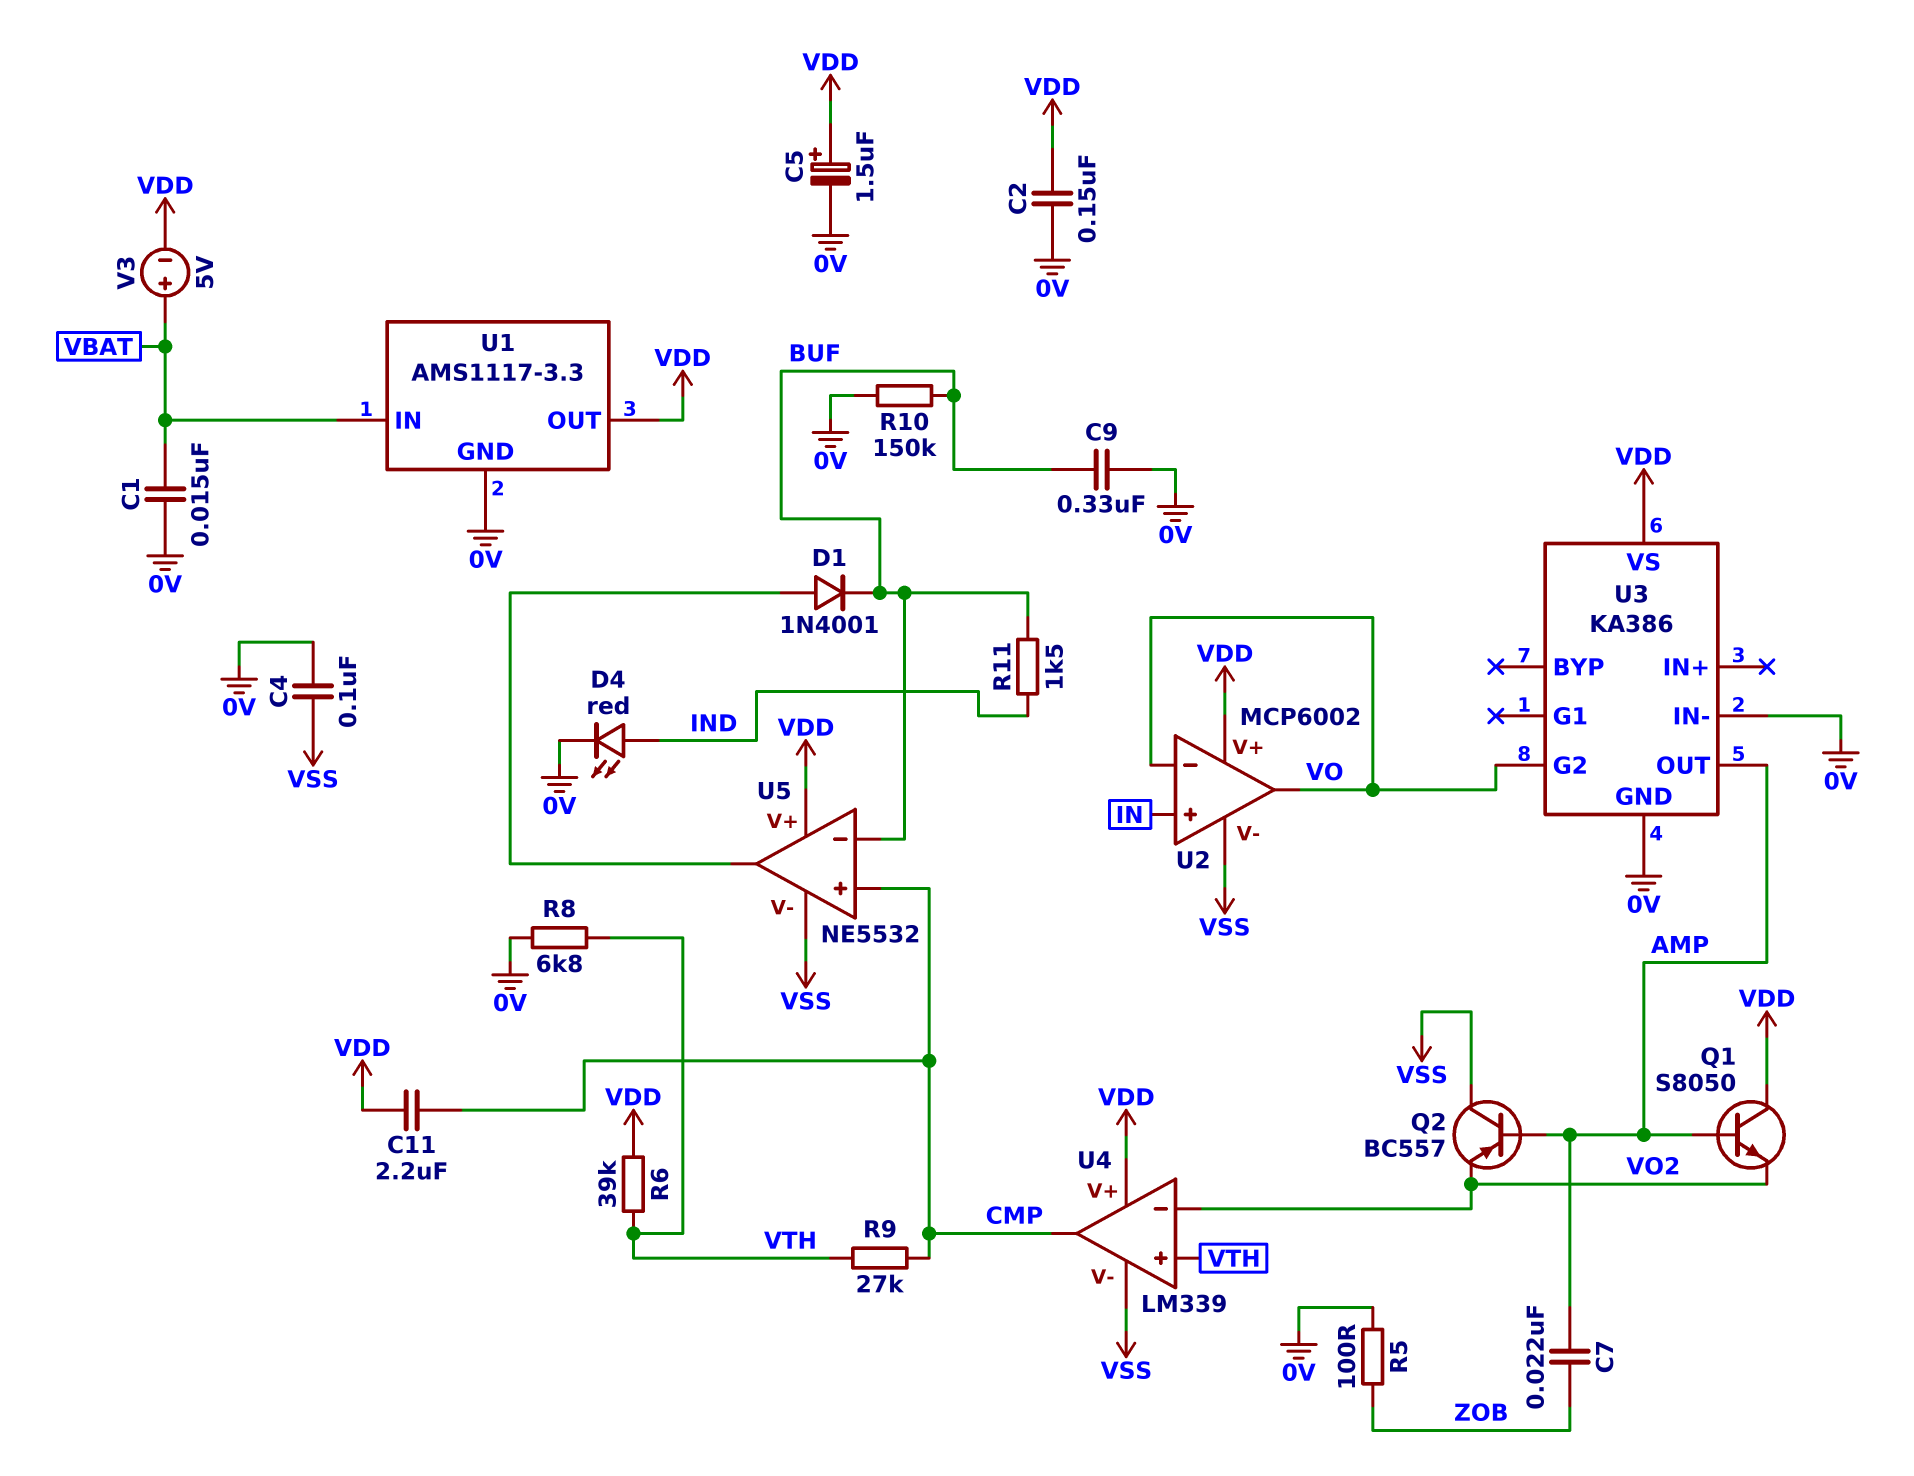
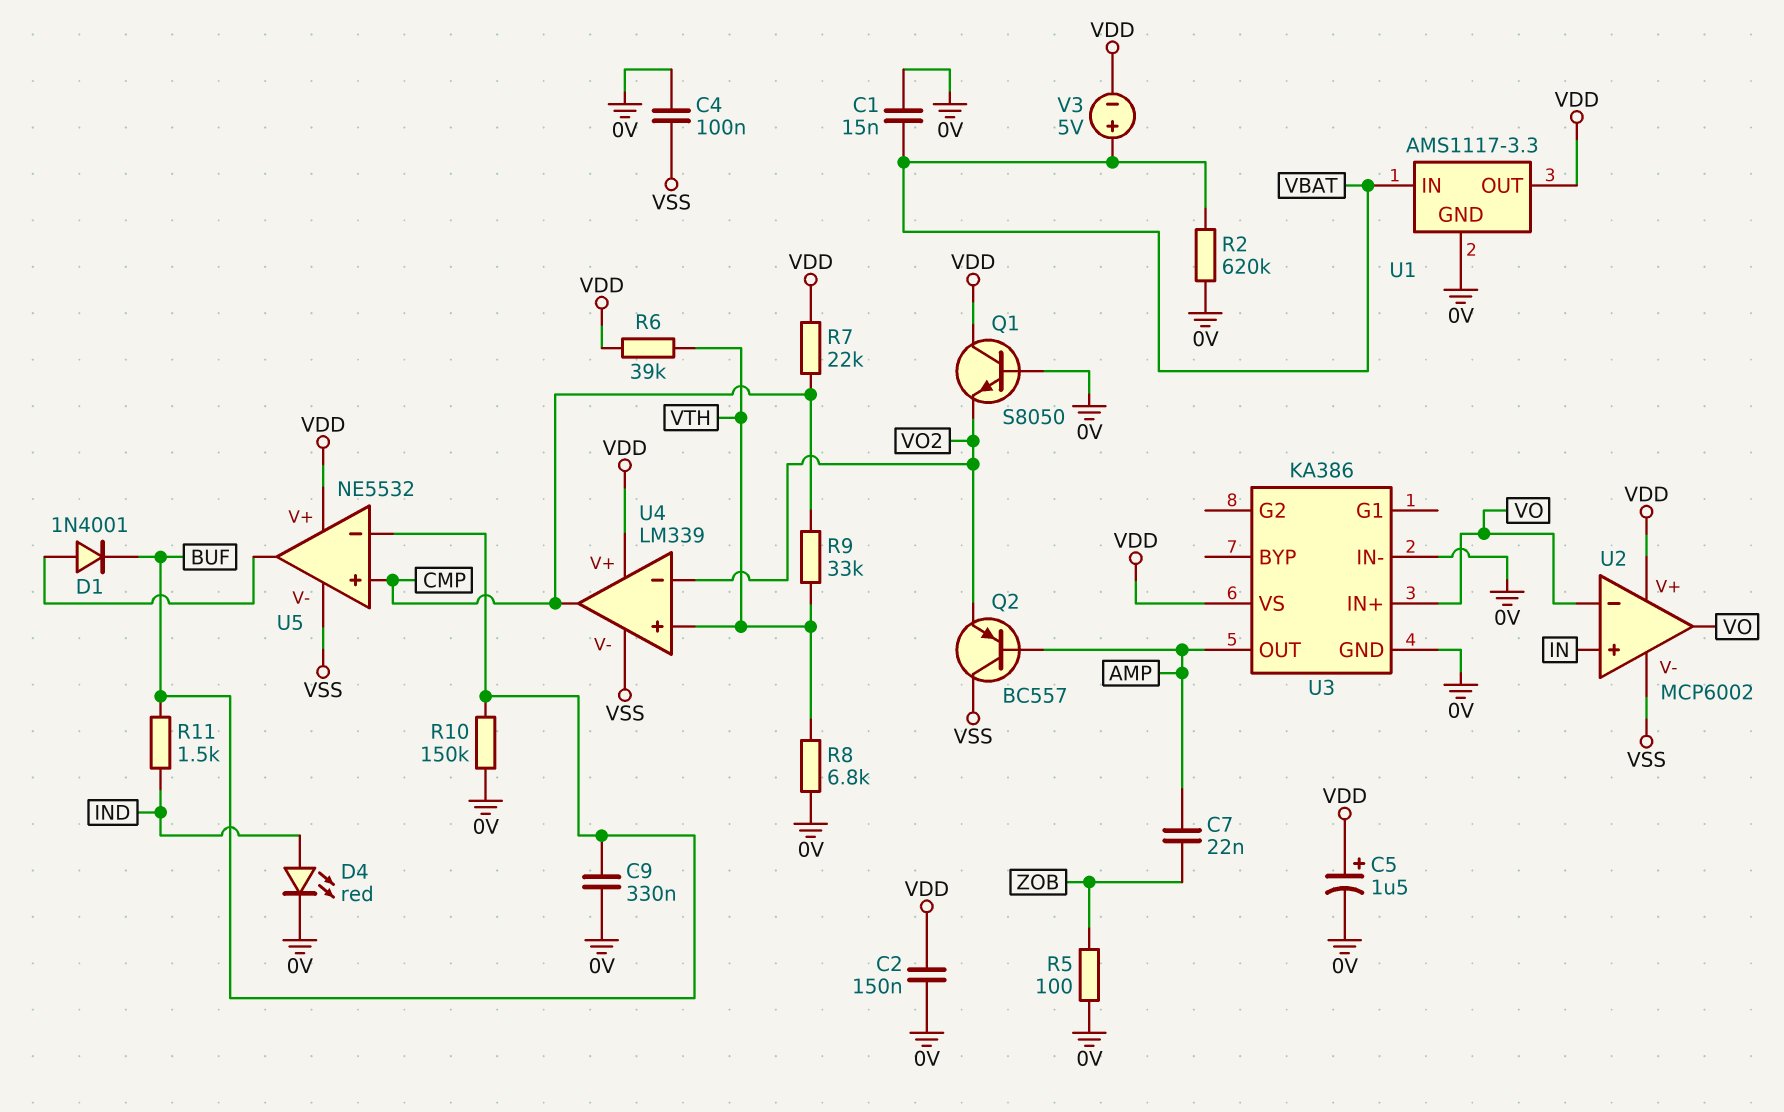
C11: 2.2uF (CMP, VDD) -> none
Q1: NPN S8050 (B AMP, C VDD, E VO2) -> NPN S8050 (B 0V, C VDD, E VO2)
R2: none -> 620k (0V, VBAT)
R7: none -> 22k (CMP, VDD)
R9: 27k (CMP, VTH) -> 33k (CMP, VTH)
U3 pin G2: VO -> none
U3 pin IN+: none -> VO

